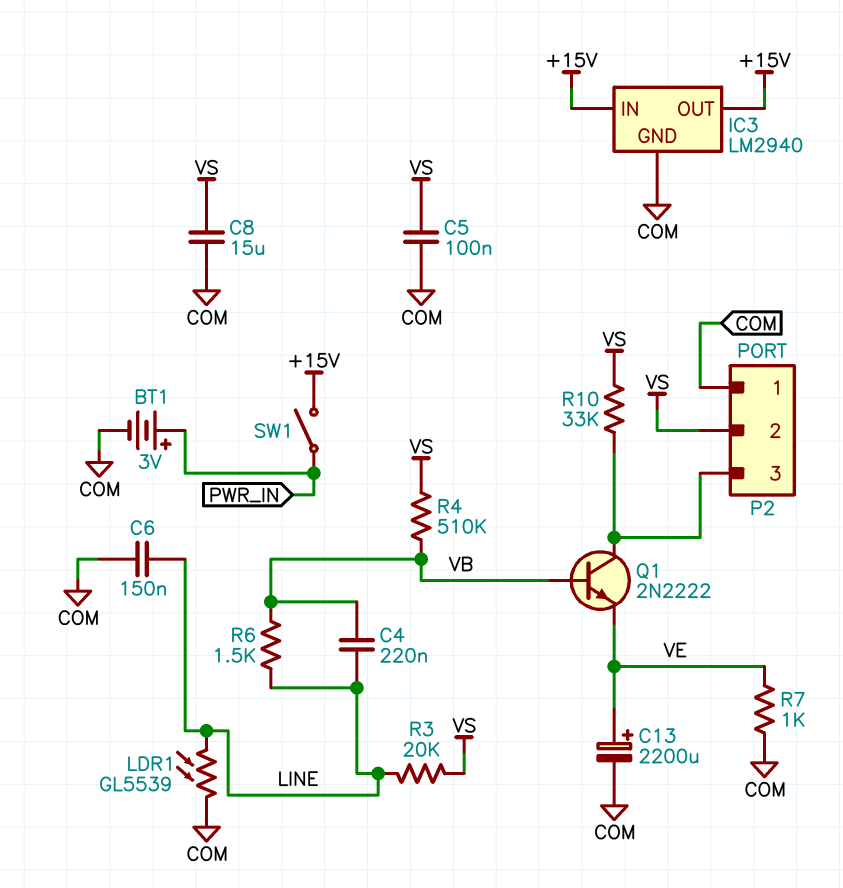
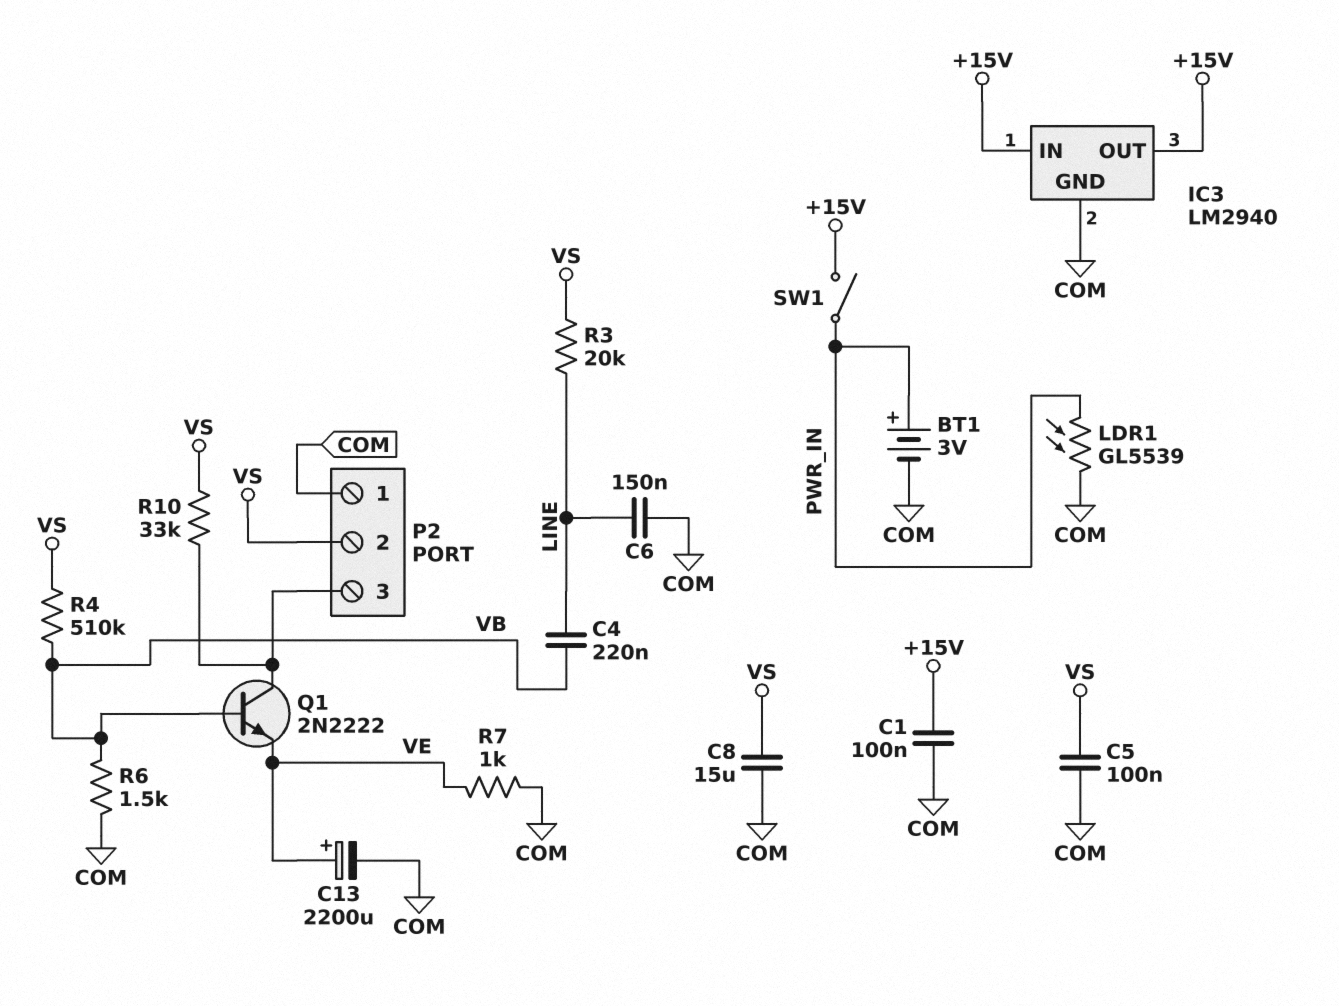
C1: none -> 100nF (+15V, COM)
LDR1: GL5539 (COM, LINE) -> GL5539 (COM, PWR_IN)
R6: 1.5k (LINE, VB) -> 1.5k (COM, VB)

